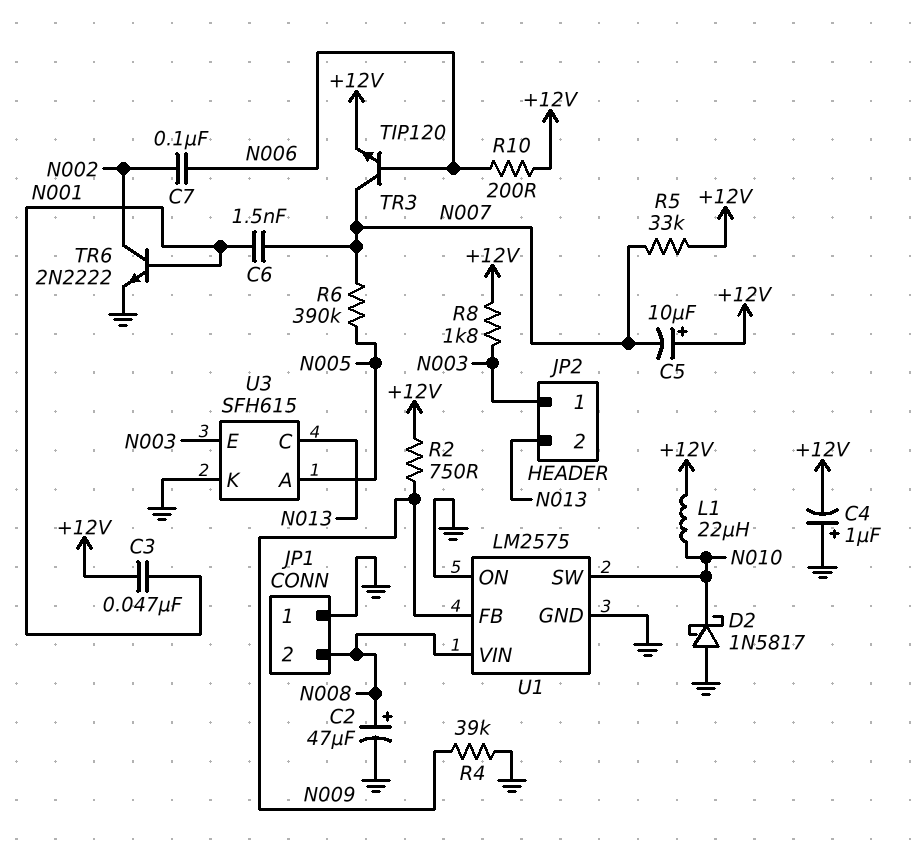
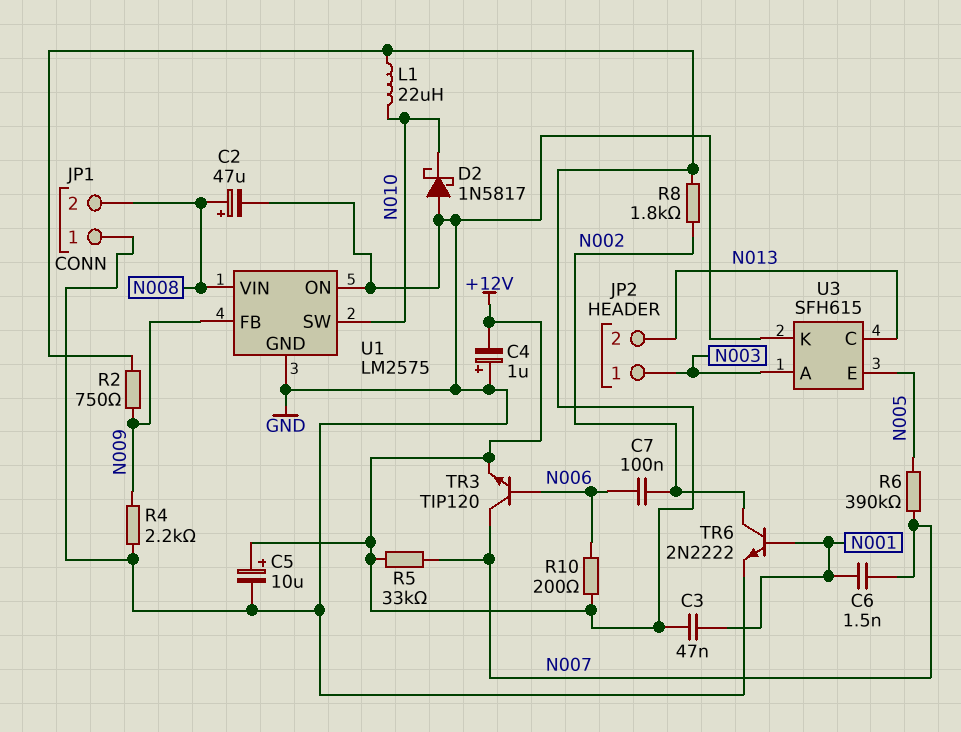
C5: 10uF (plus +12V, minus N007) -> 10uF (plus +12V, minus GND)
R4: 39k (GND, N009) -> 2.2k (GND, N009)
R8: 1.8k (+12V, N003) -> 1.8k (+12V, N002)
U3 pin A: N005 -> N003
U3 pin E: N003 -> N005

